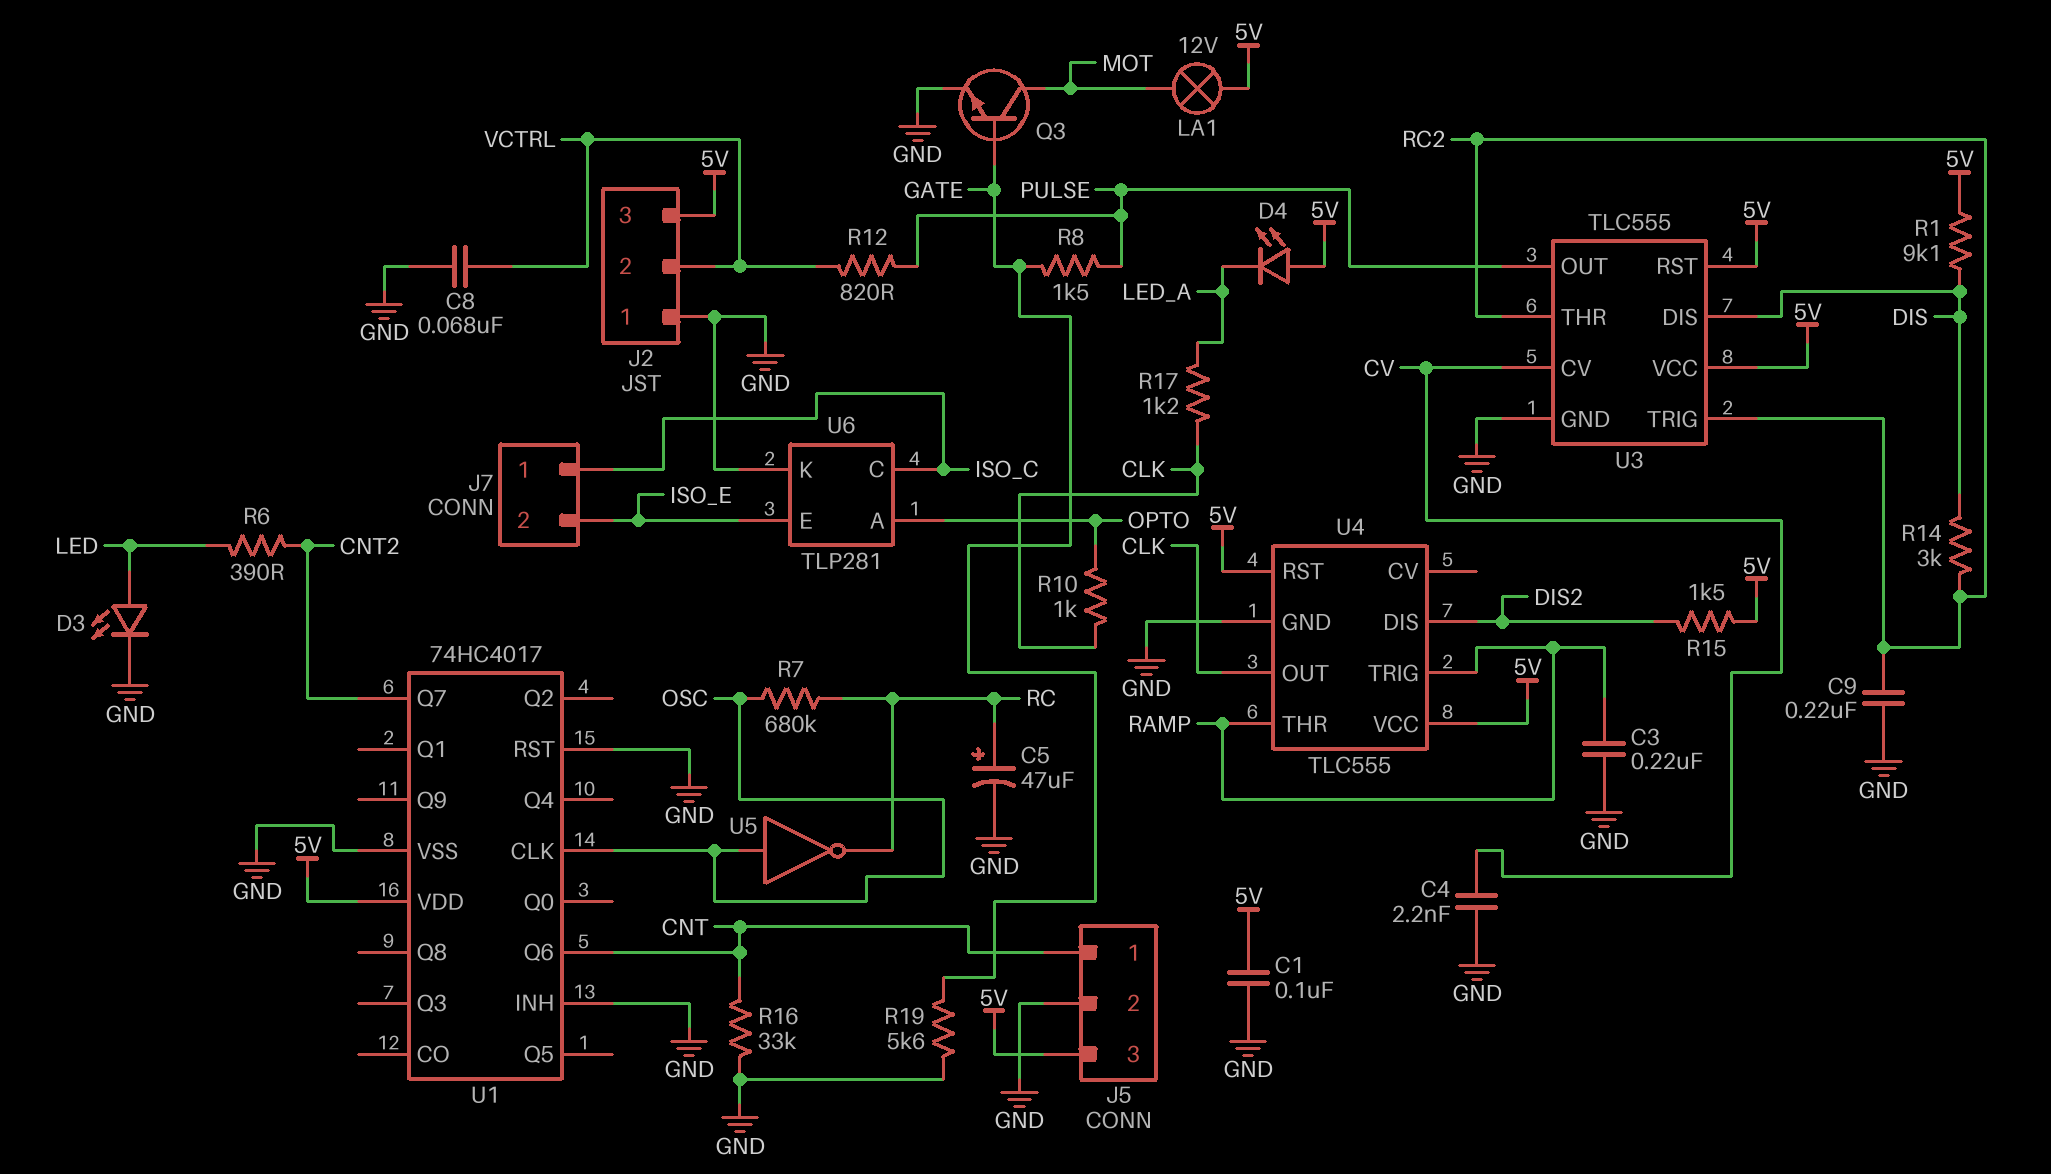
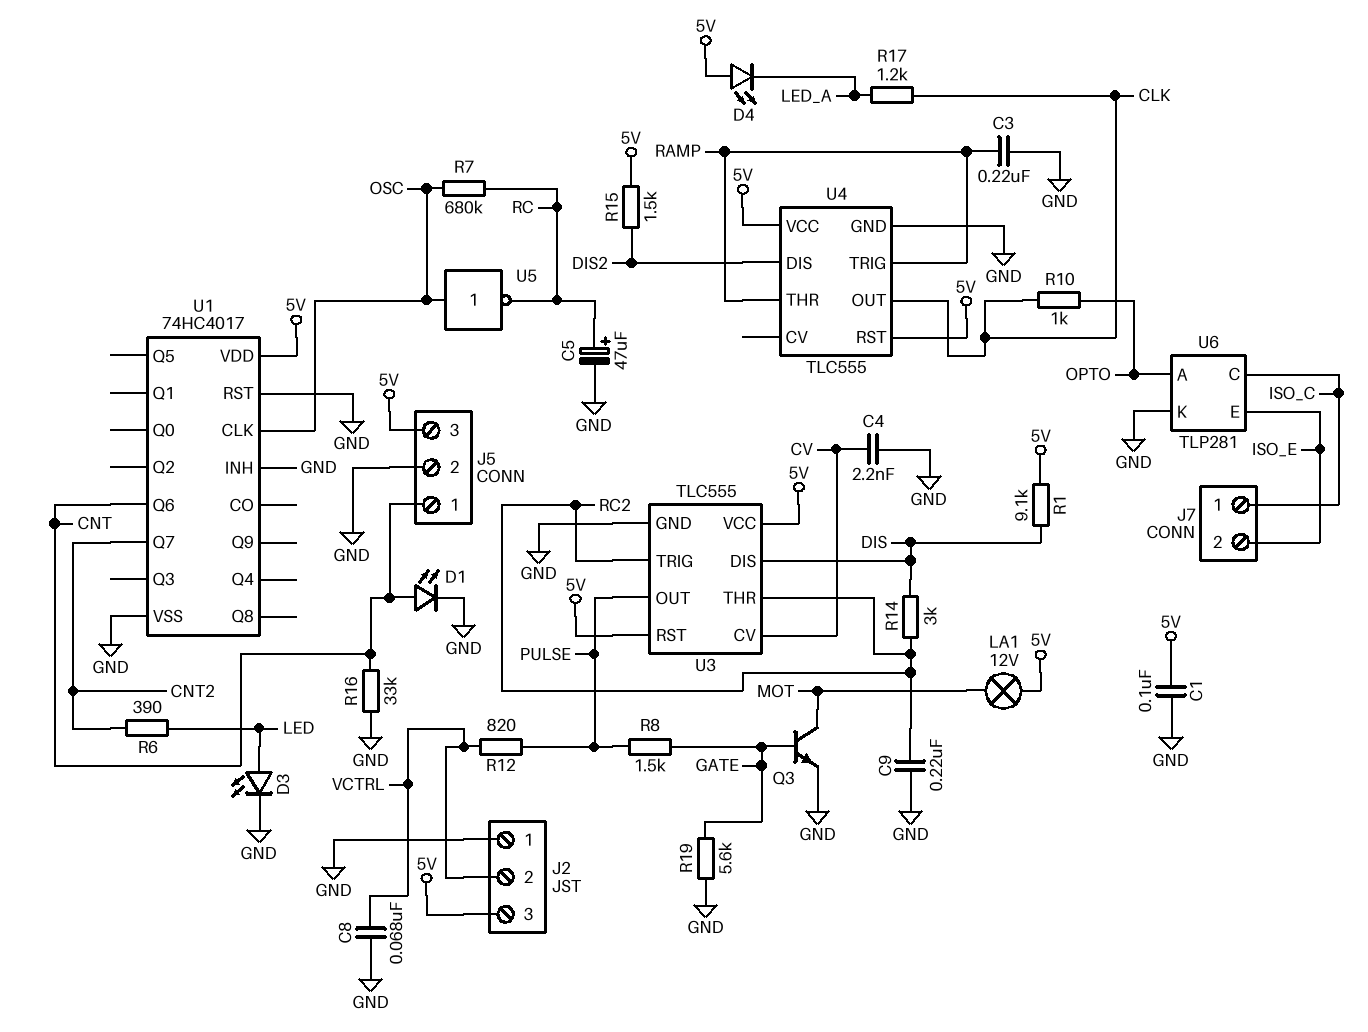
D1: none -> LED (A CNT, K GND)

